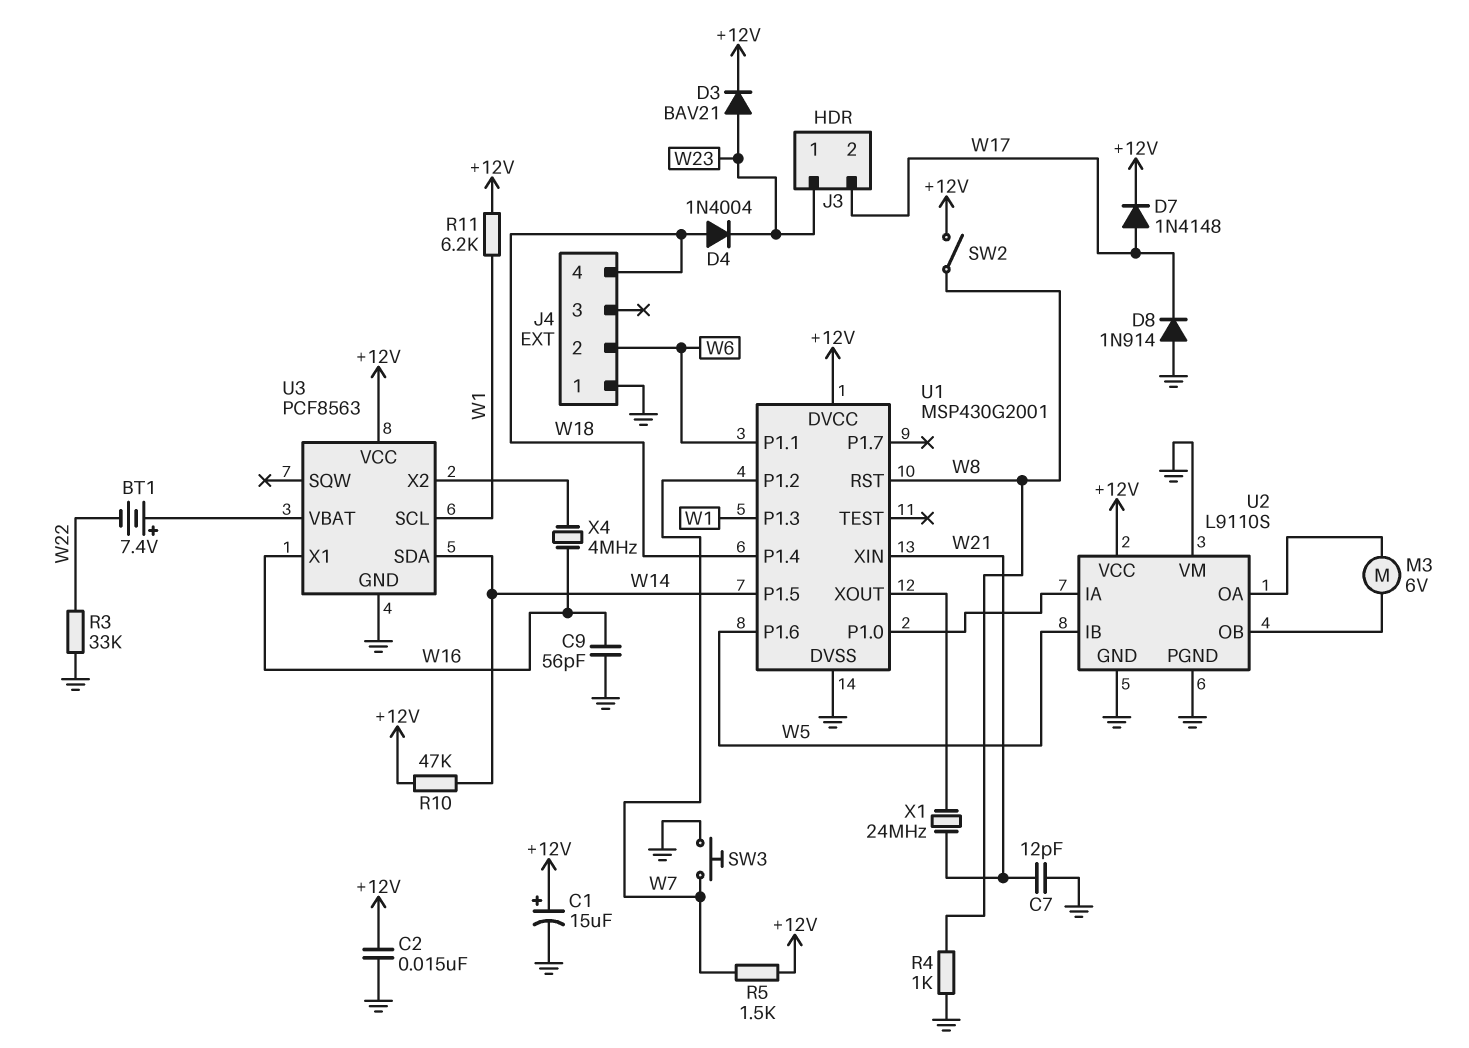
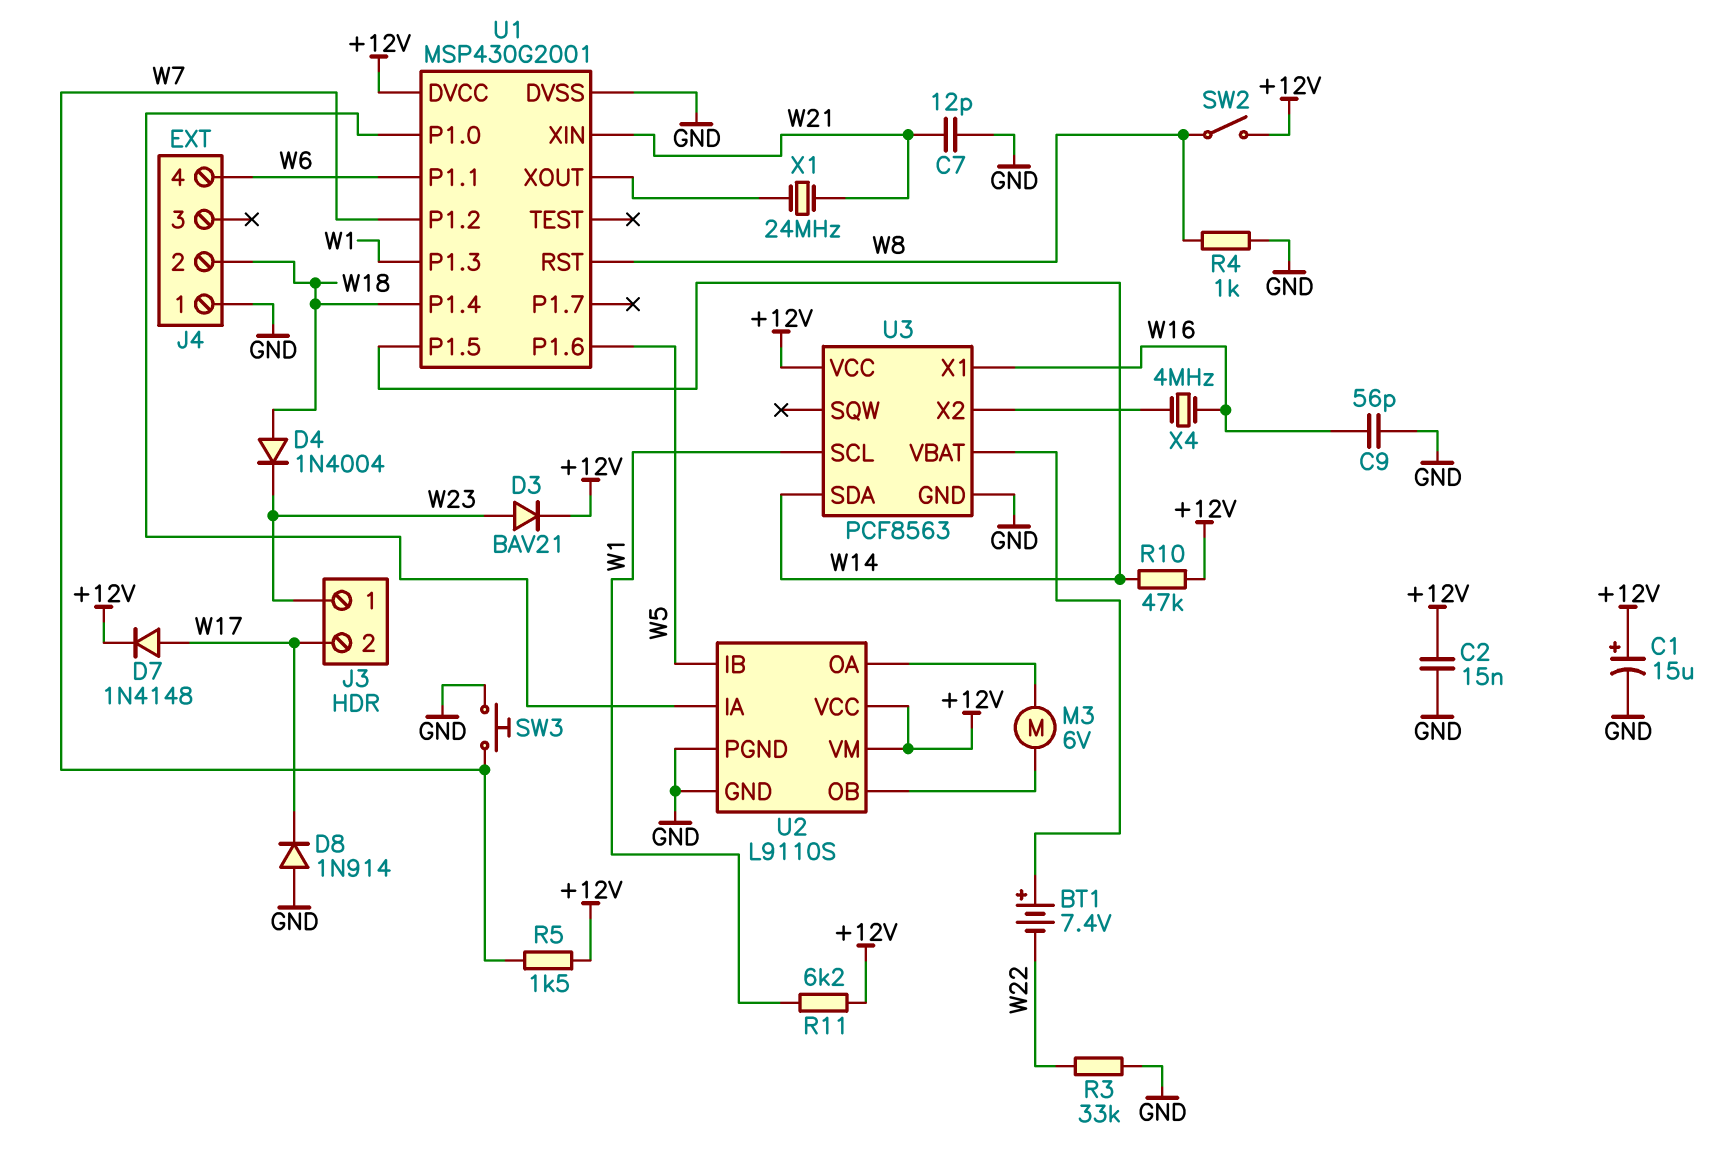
J4 pin 2: W6 -> W18
J4 pin 4: W18 -> W6
U2 pin VM: GND -> +12V

